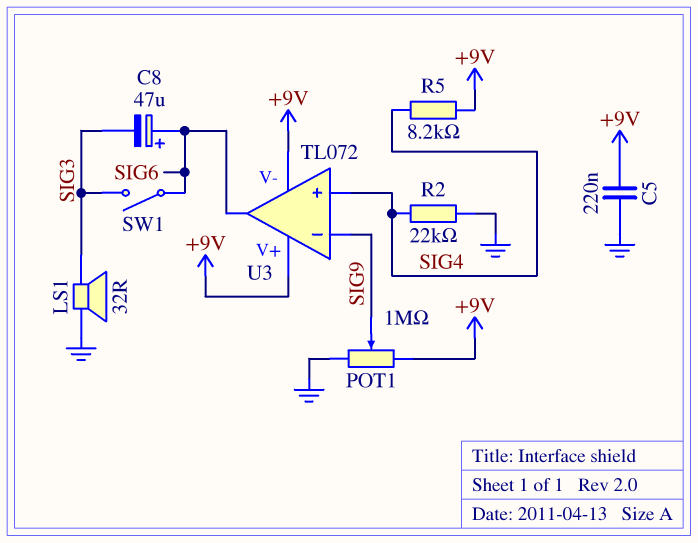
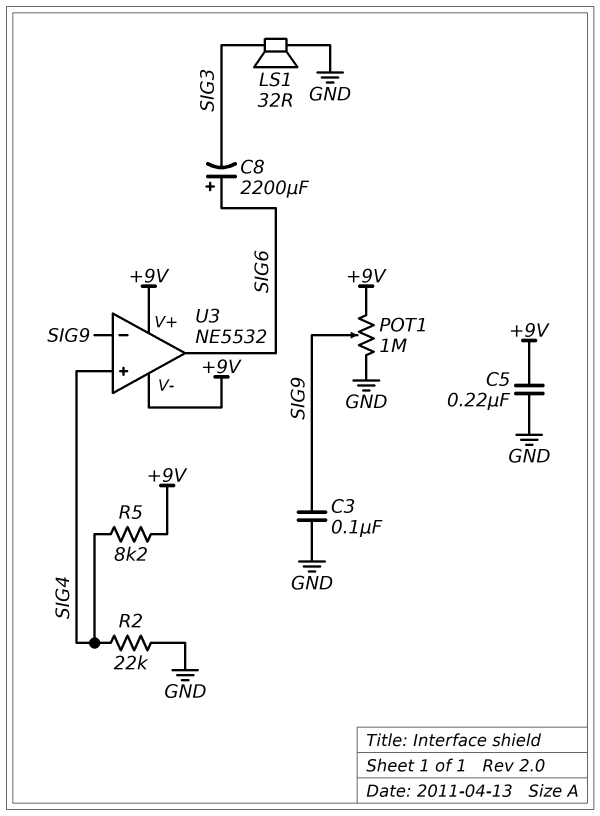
C3: none -> 100nF (GND, SIG9)
C8: 47uF (plus SIG6, minus SIG3) -> 2200uF (plus SIG6, minus SIG3)
SW1: switch (SIG3, SIG6) -> none
U3: TL072 -> NE5532

